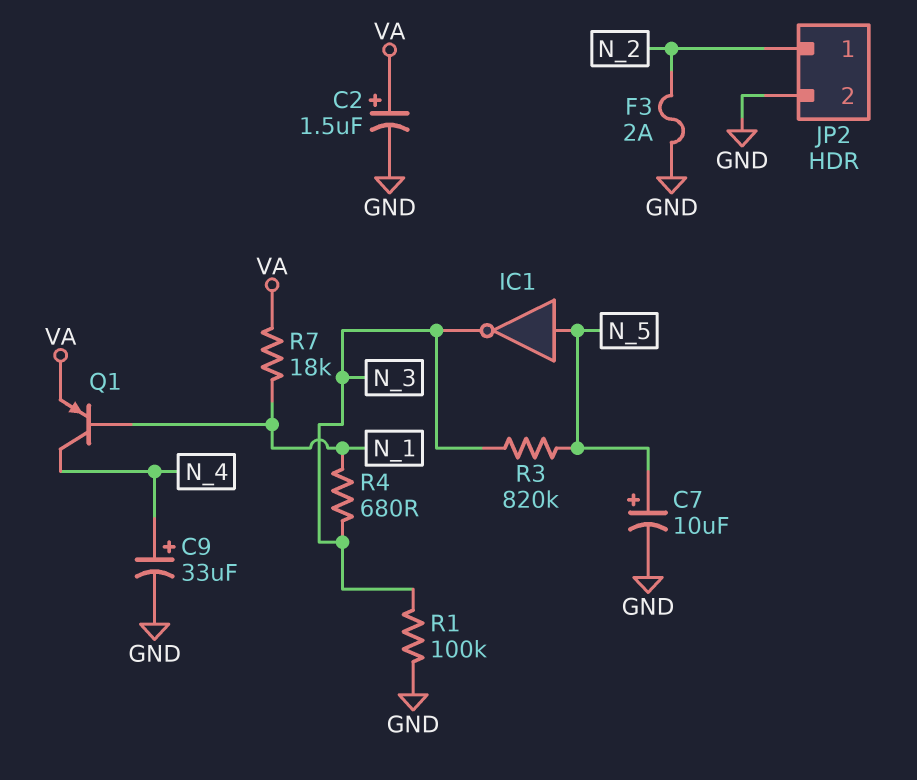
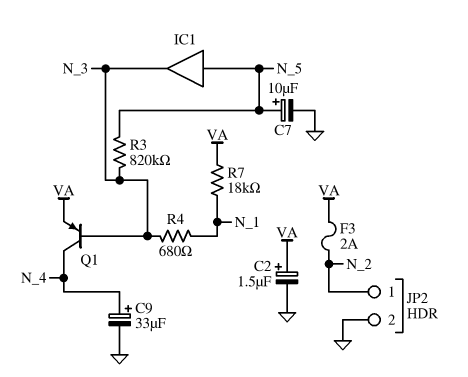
F3: 2A (GND, N_2) -> 2A (N_2, VA)
IC1: NOT (in N_5, out N_3) -> buffer (in N_5, out N_3)
Q1: PNP (B N_1, C N_4, E VA) -> PNP (B N_3, C N_4, E VA)
R1: 100k (GND, N_3) -> none

